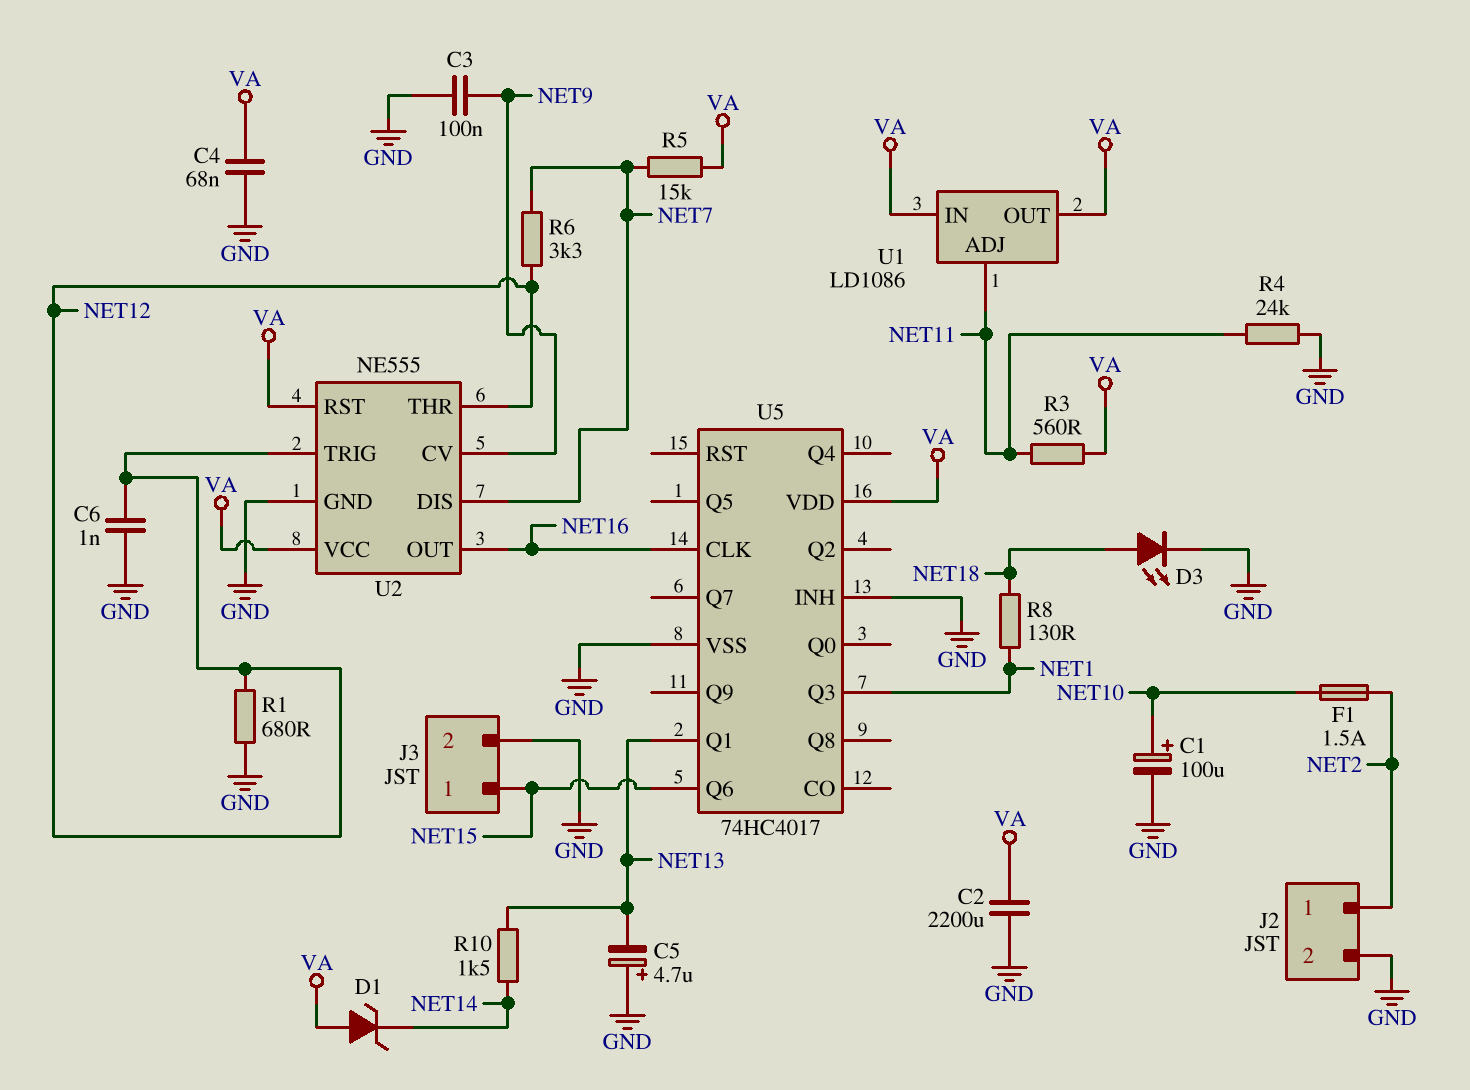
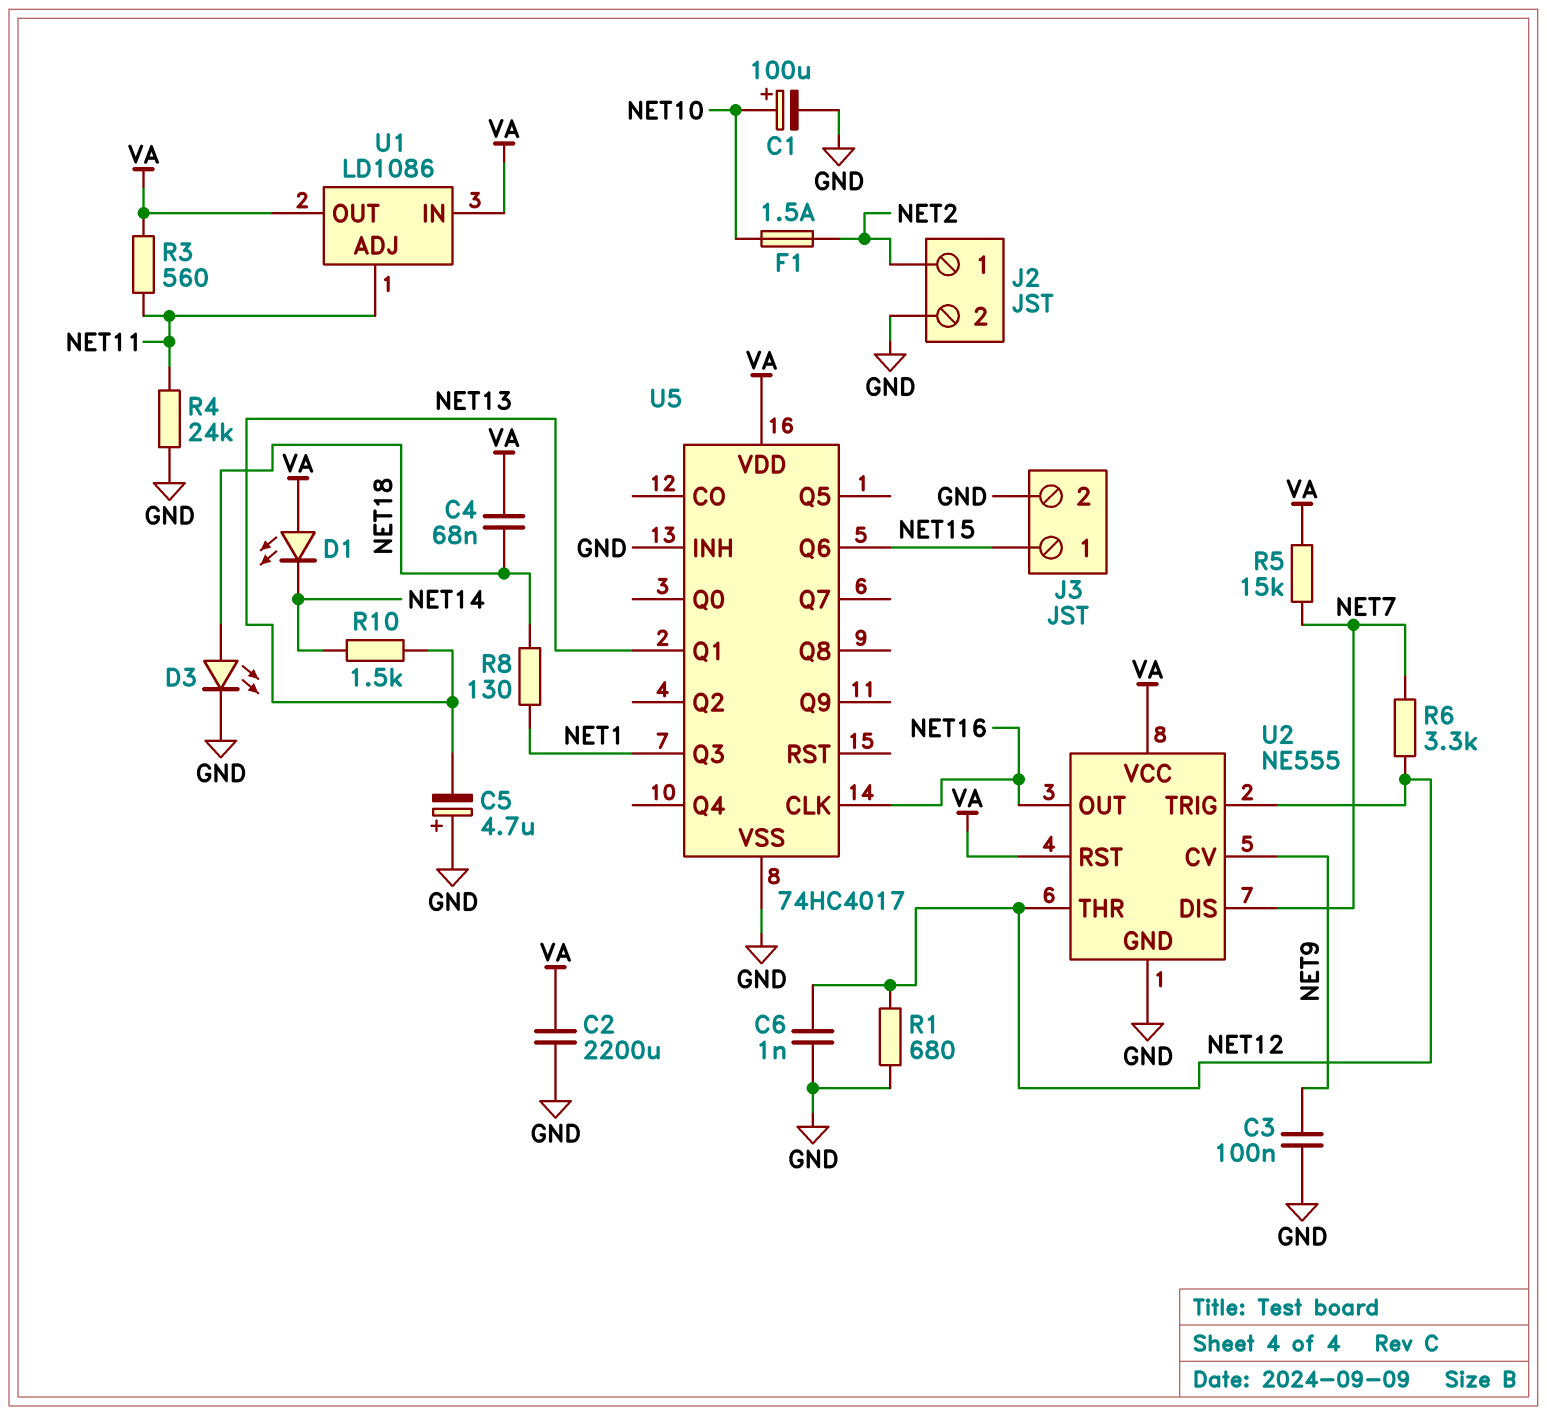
C4: 68nF (GND, VA) -> 68nF (NET18, VA)
D1: zener (A VA, K NET14) -> LED (A VA, K NET14)

